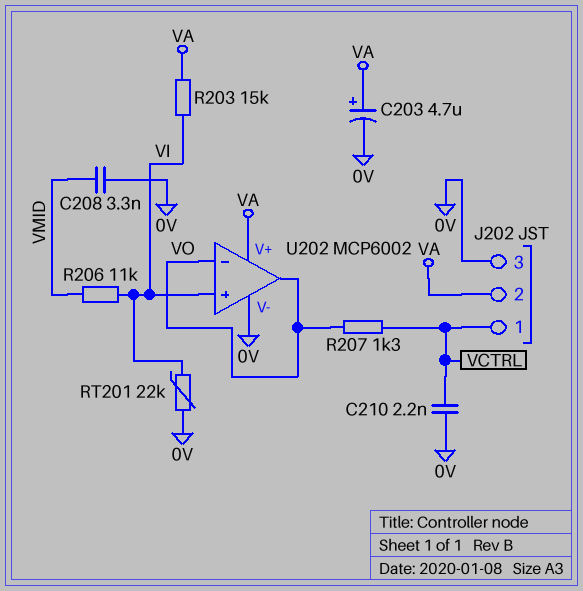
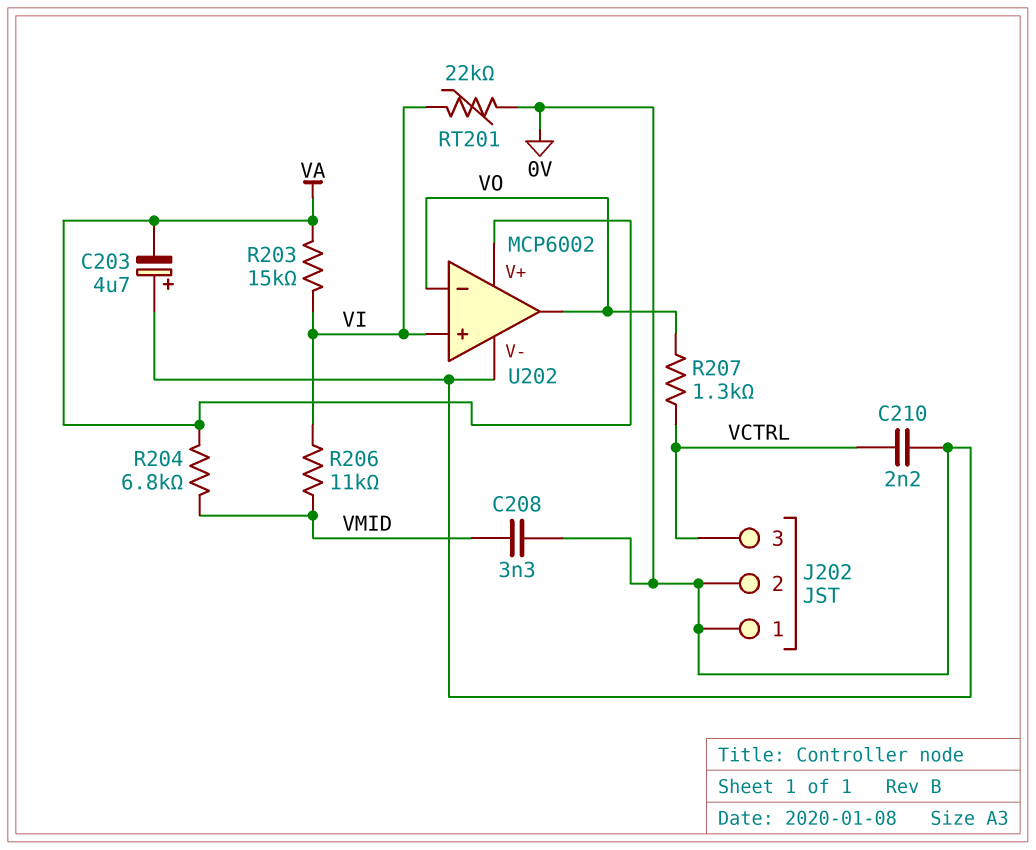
C203: 4.7uF (plus VA, minus 0V) -> 4.7uF (plus 0V, minus VA)
J202 pin 1: VCTRL -> 0V
J202 pin 2: VA -> 0V
J202 pin 3: 0V -> VCTRL
R204: none -> 6.8k (VA, VMID)

